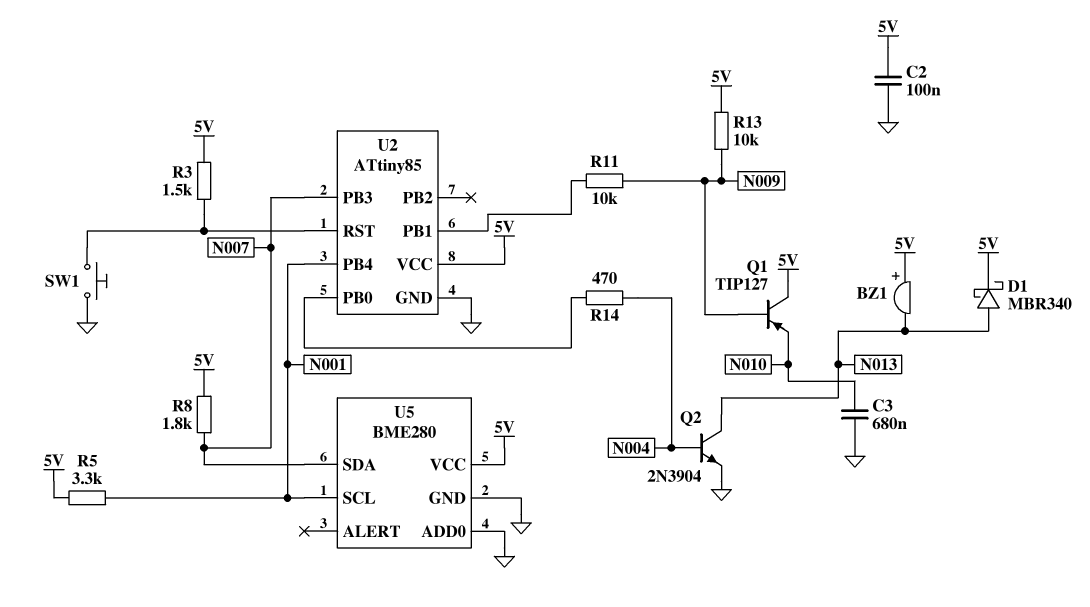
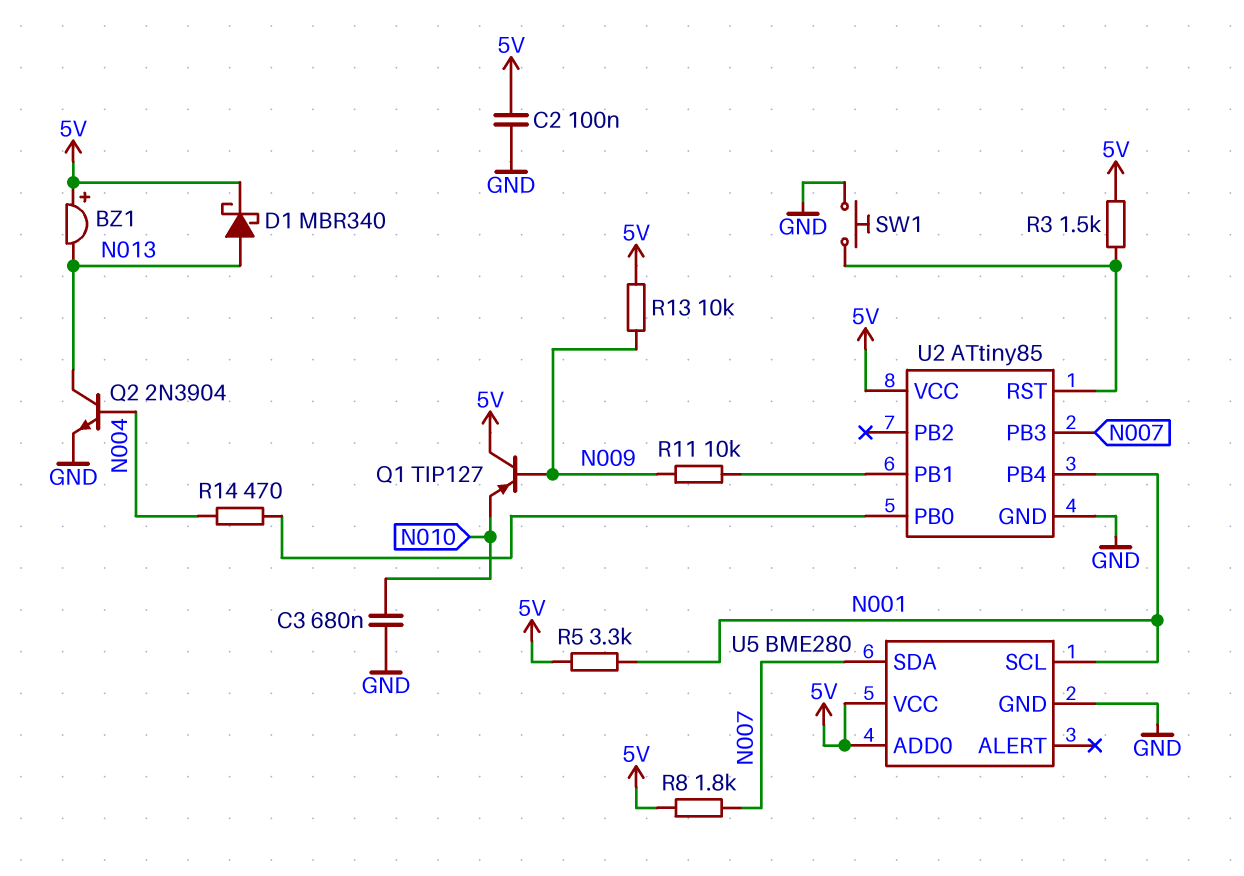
U5 pin ADD0: GND -> 5V

